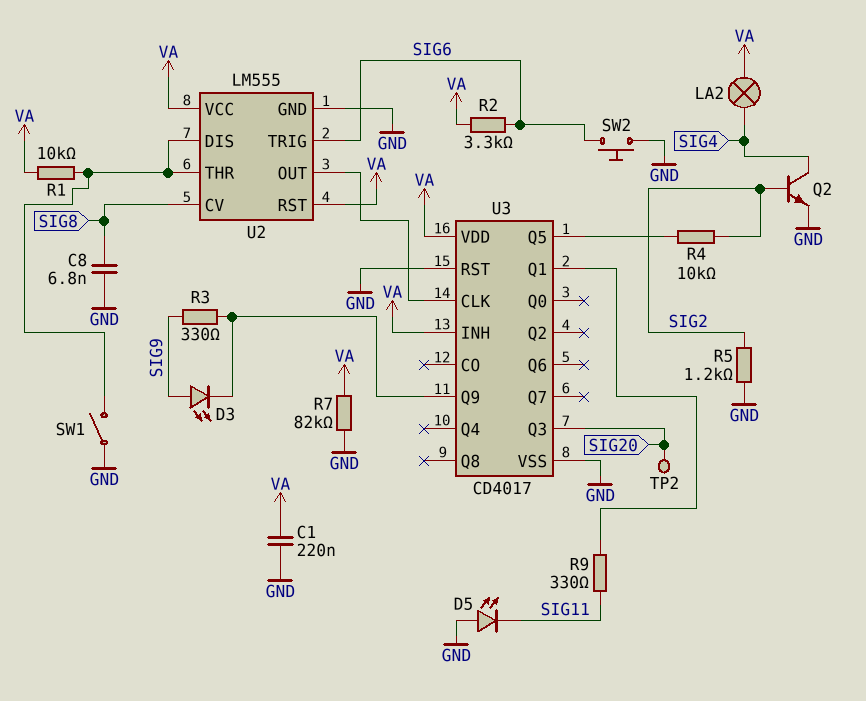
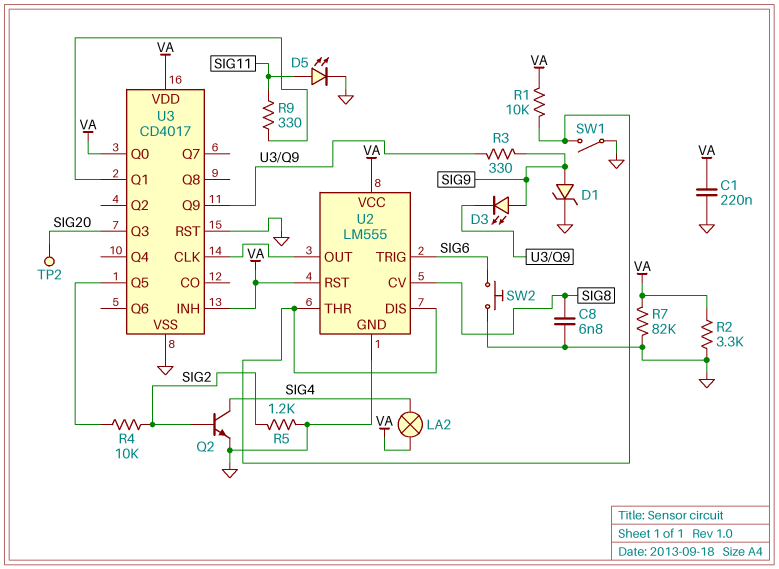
D1: none -> zener (A SIG9, K GND)
D5: LED (A GND, K SIG11) -> LED (A SIG11, K GND)
R2: 3.3k (SIG6, VA) -> 3.3k (GND, VA)
U3 pin Q0: none -> VA

